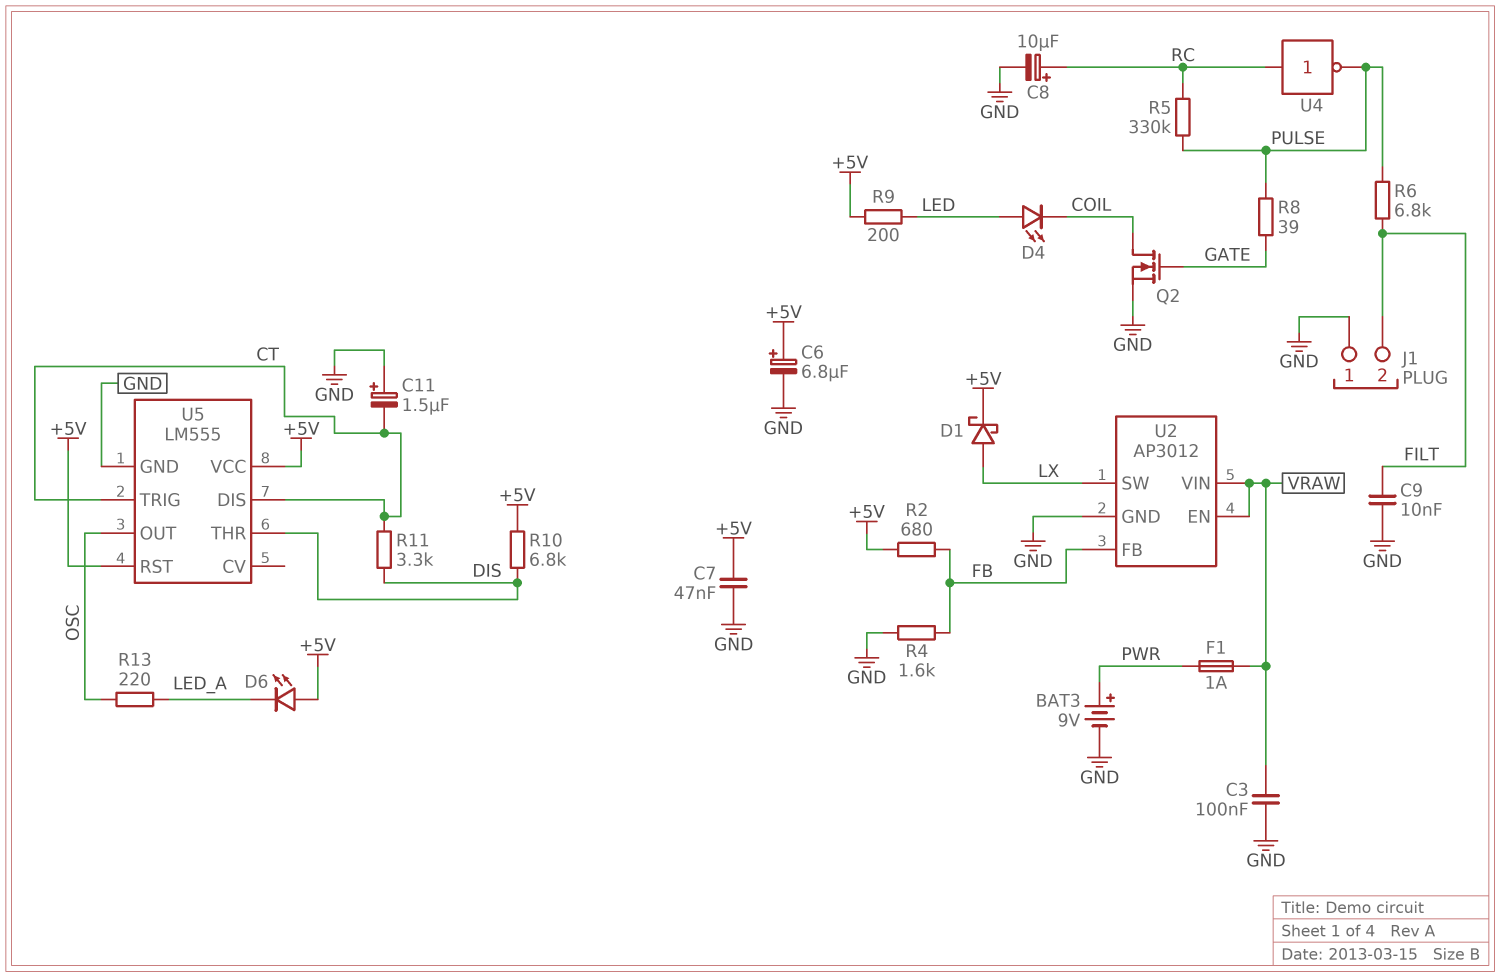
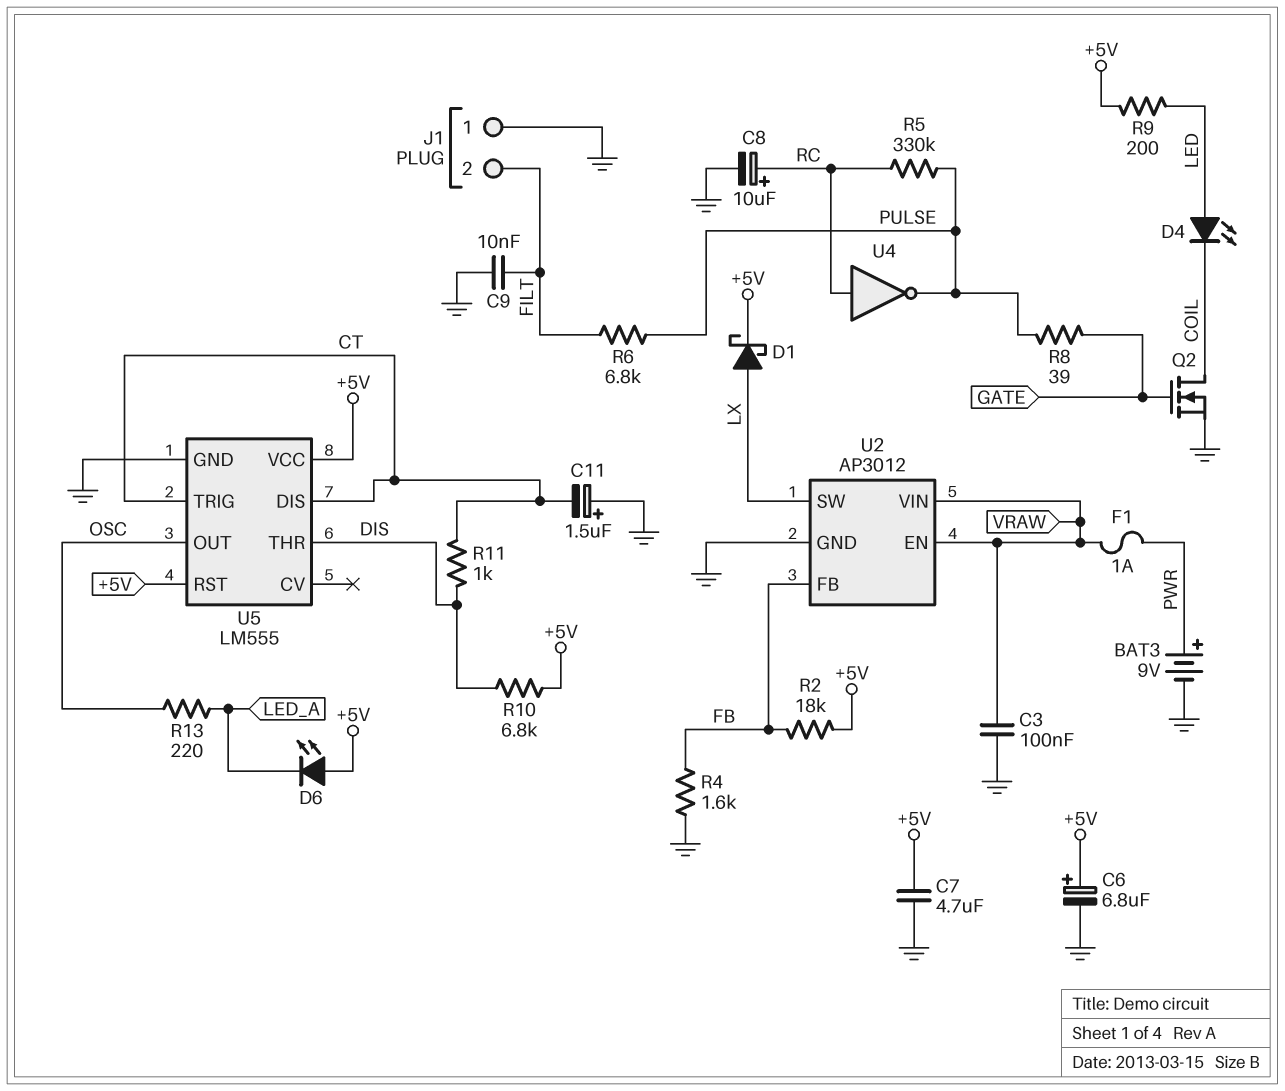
C7: 47nF (+5V, GND) -> 4.7uF (+5V, GND)
R2: 680 (+5V, FB) -> 18k (+5V, FB)
R11: 3.3k (CT, DIS) -> 1k (CT, DIS)

